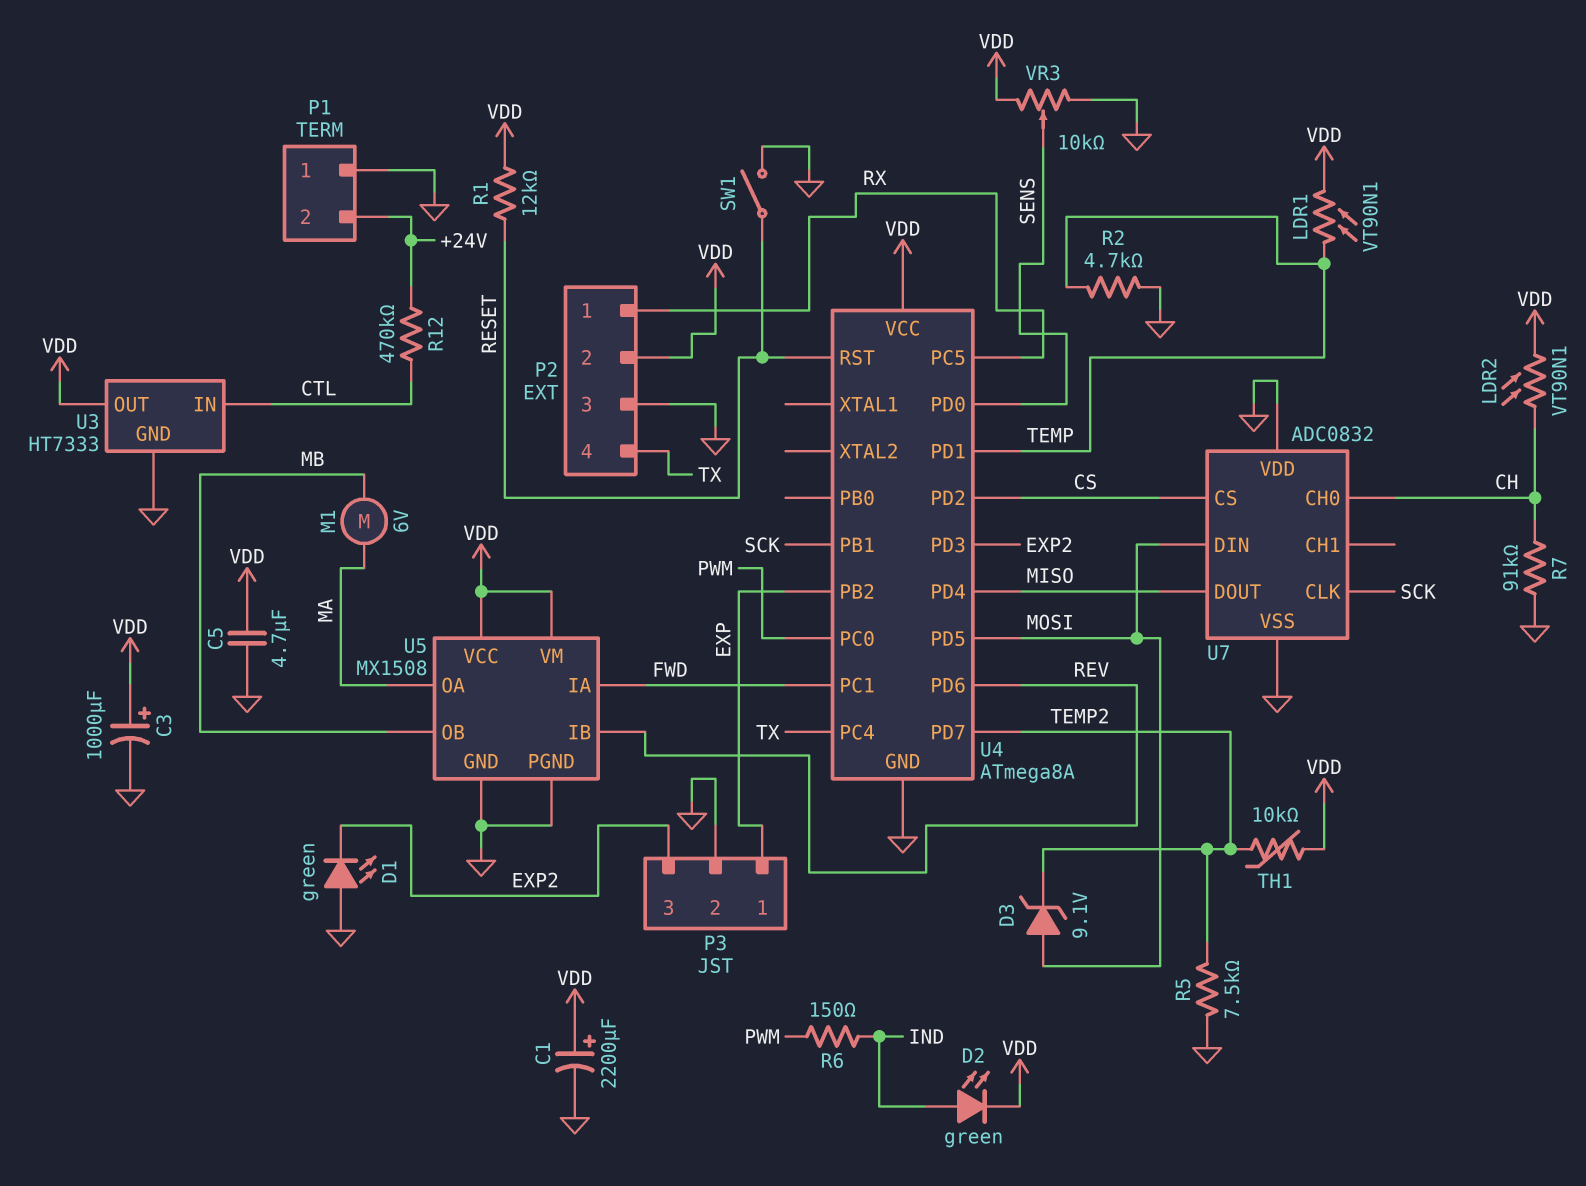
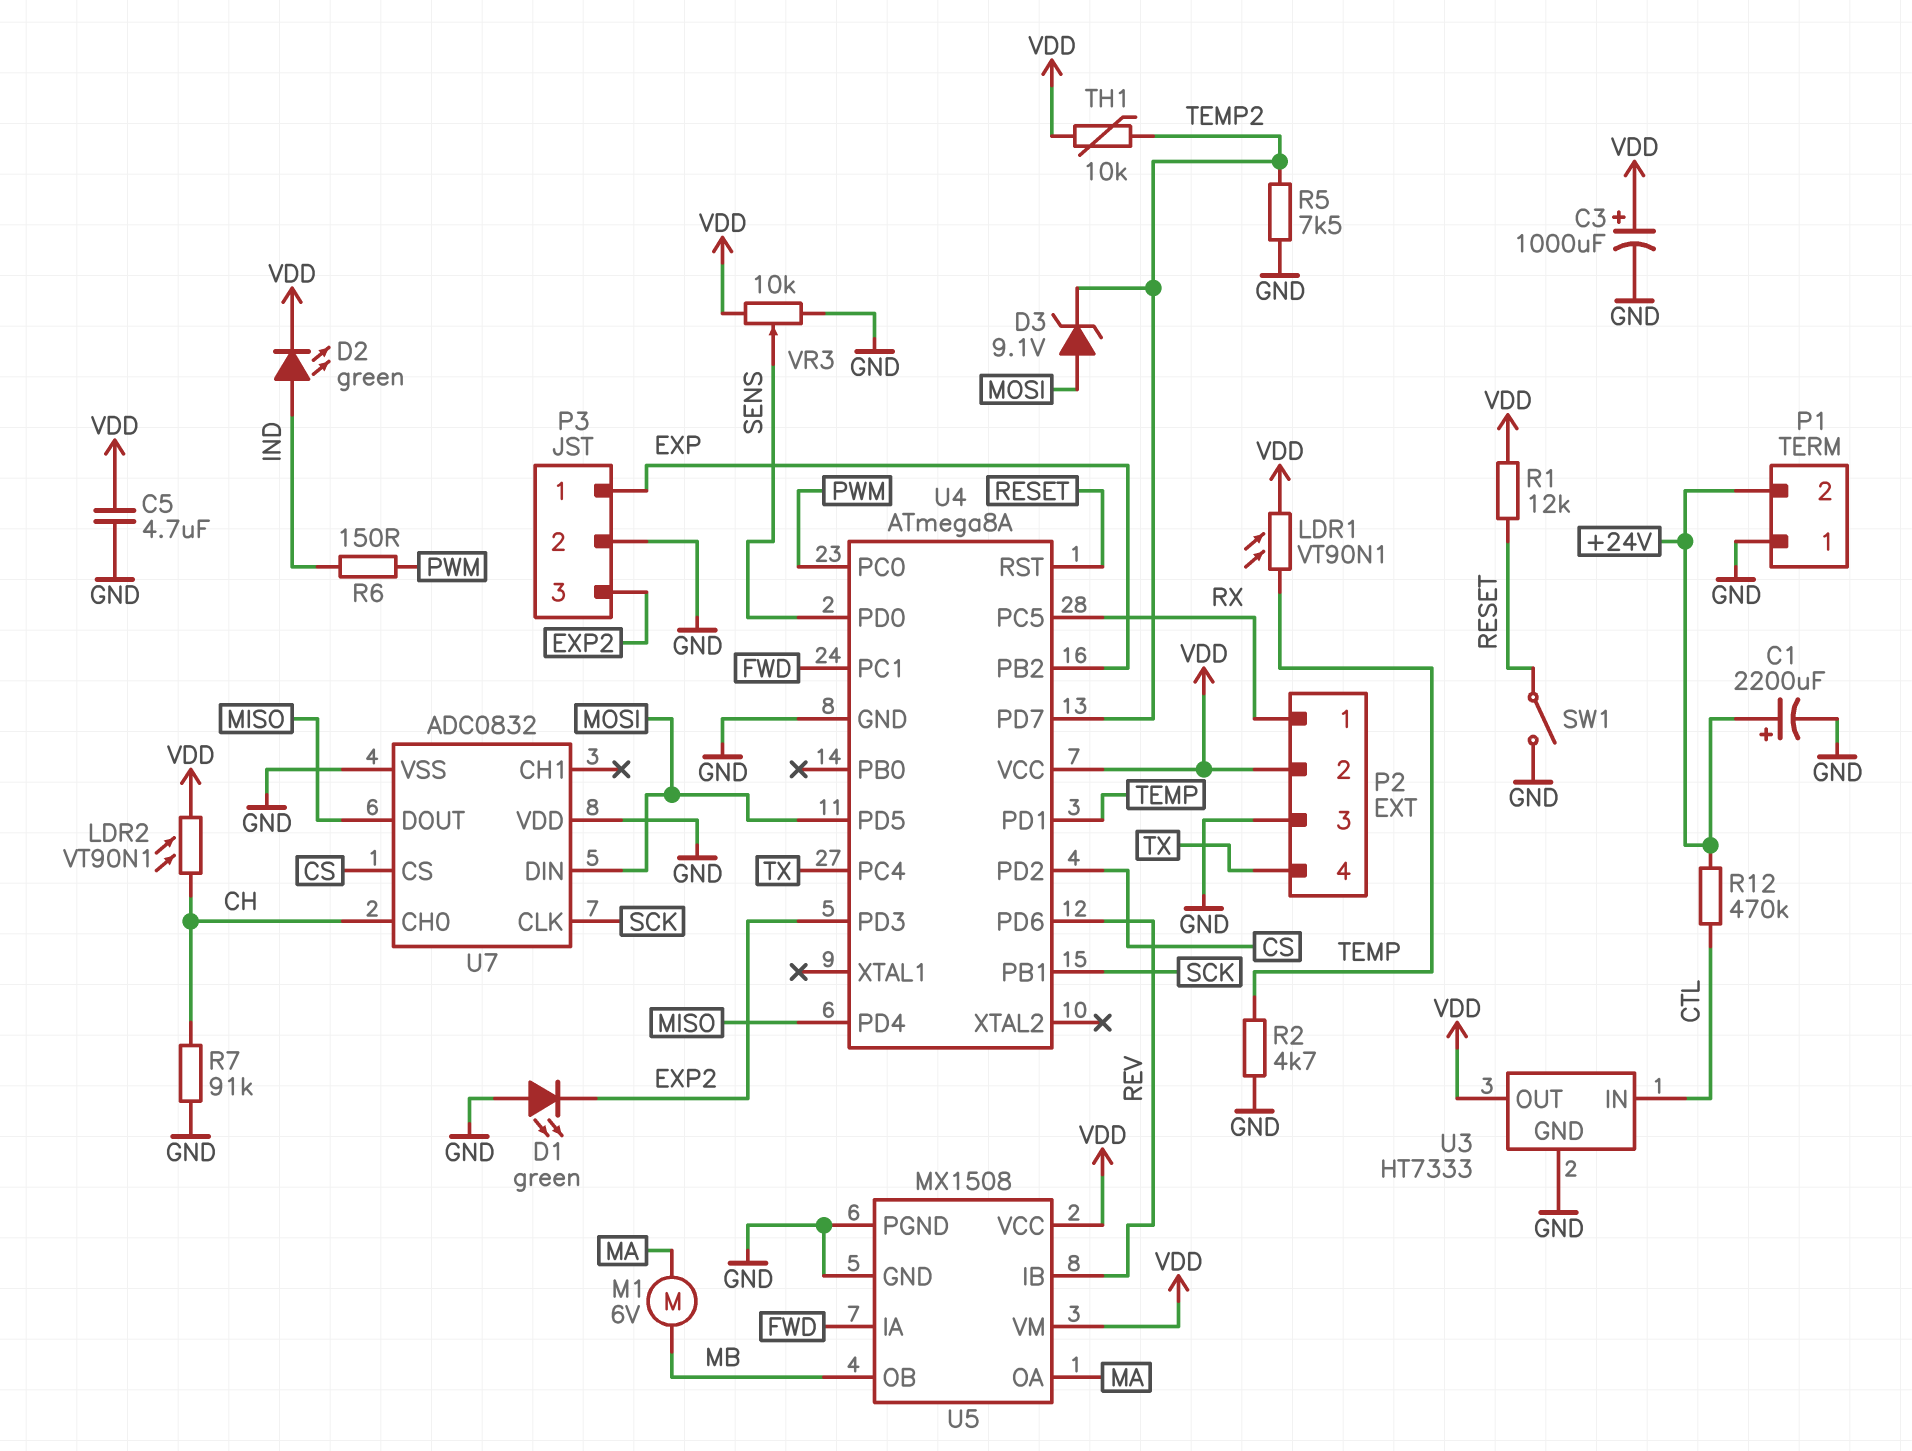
C1: 2200uF (plus VDD, minus GND) -> 2200uF (plus +24V, minus GND)

